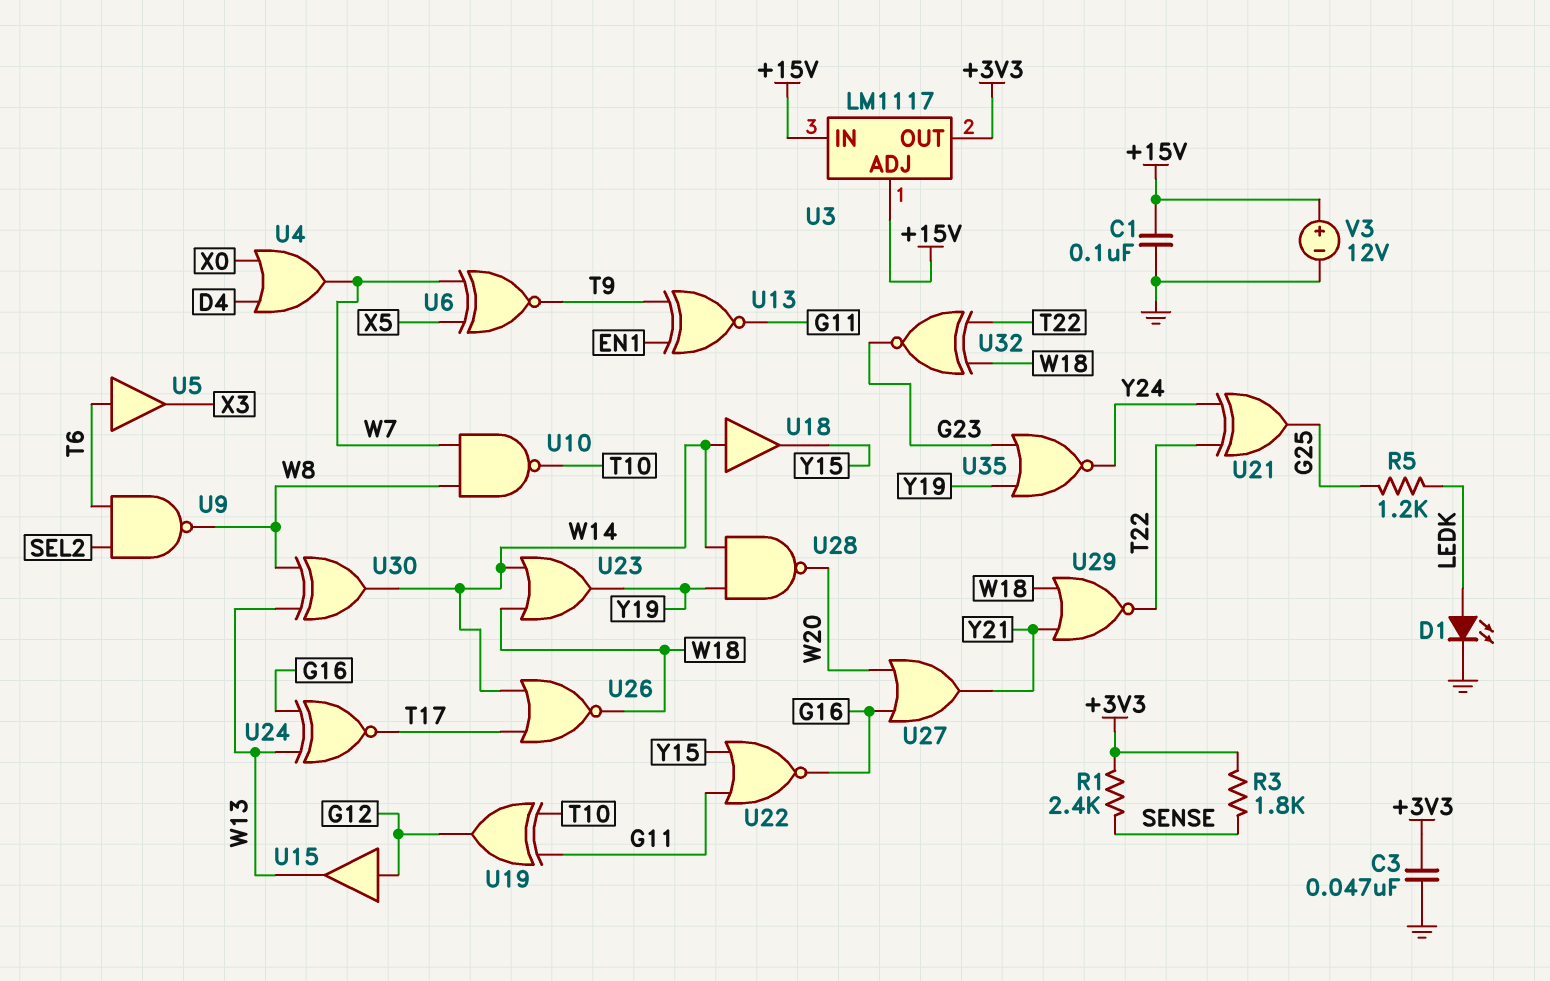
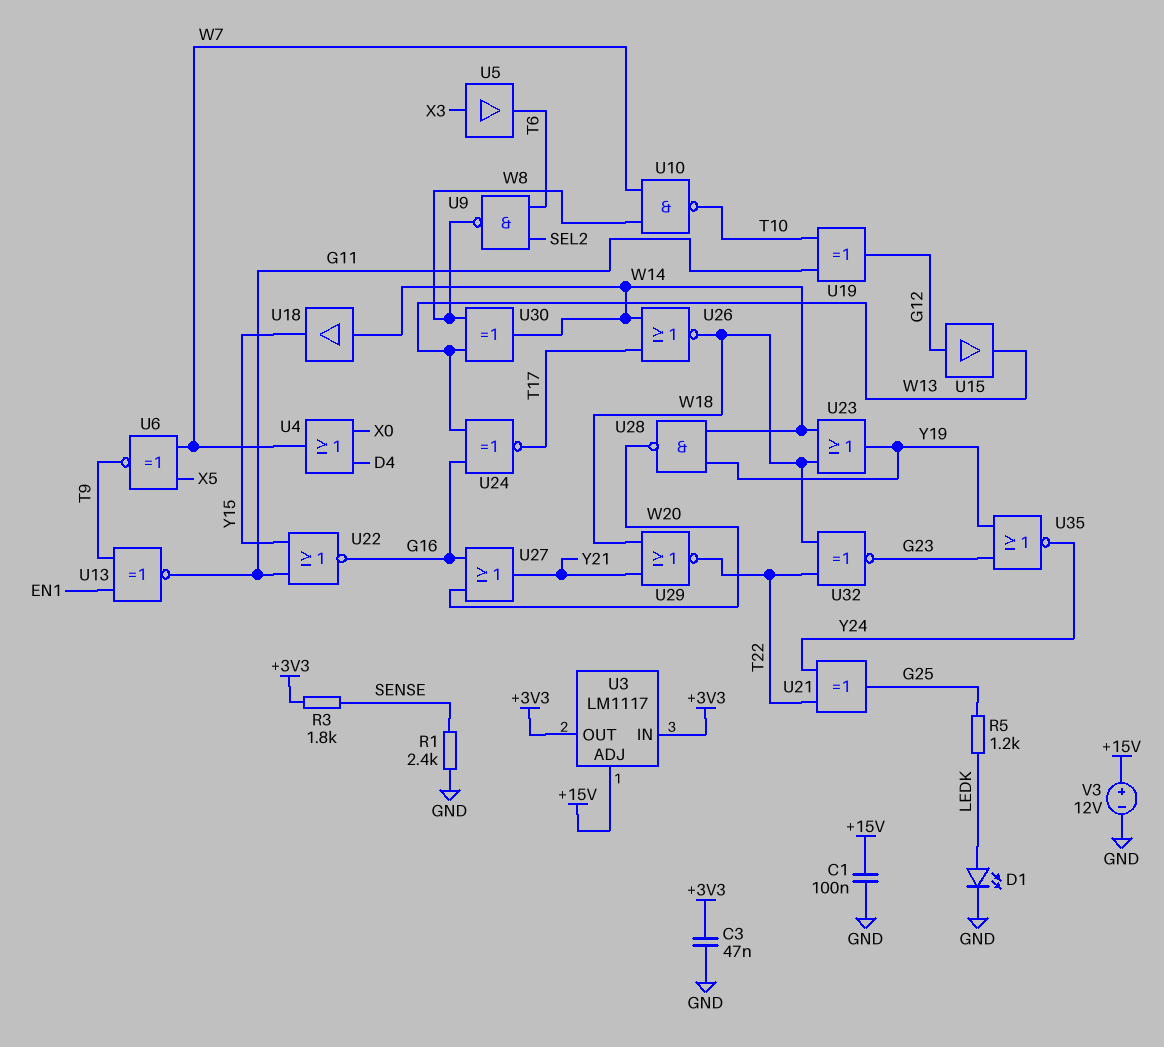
R1: 2.4k (+3V3, SENSE) -> 2.4k (GND, SENSE)
U3 pin IN: +15V -> +3V3
U5: buffer (in T6, out X3) -> buffer (in X3, out T6)

